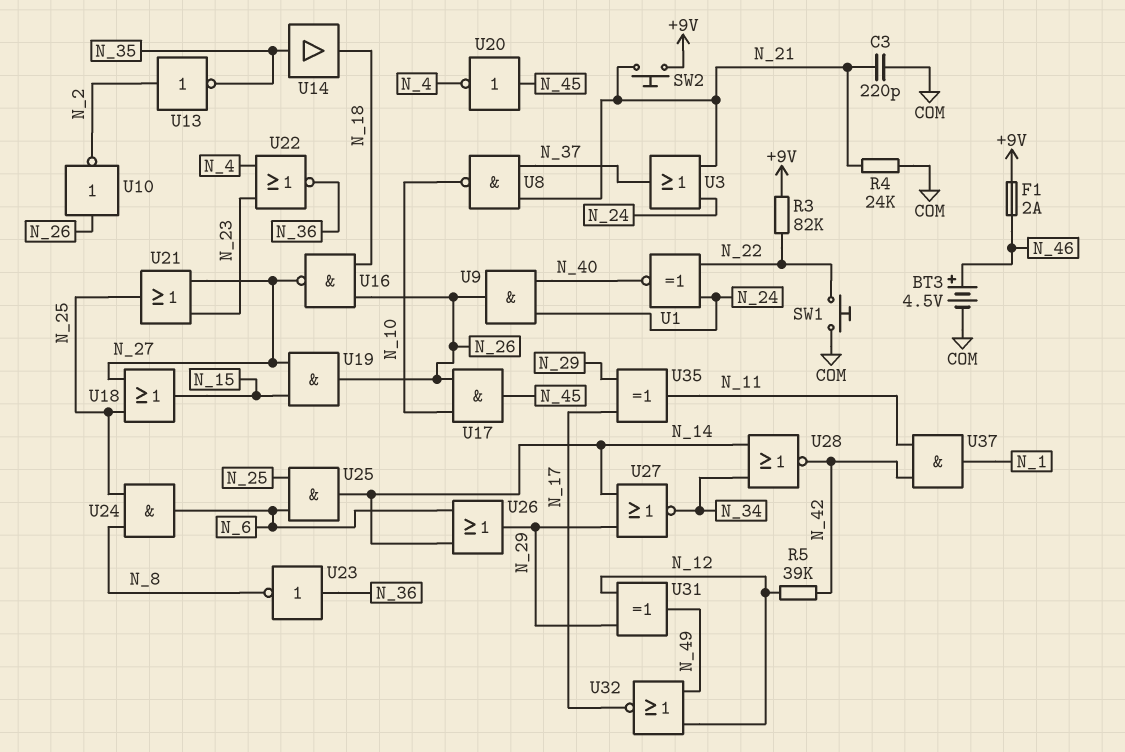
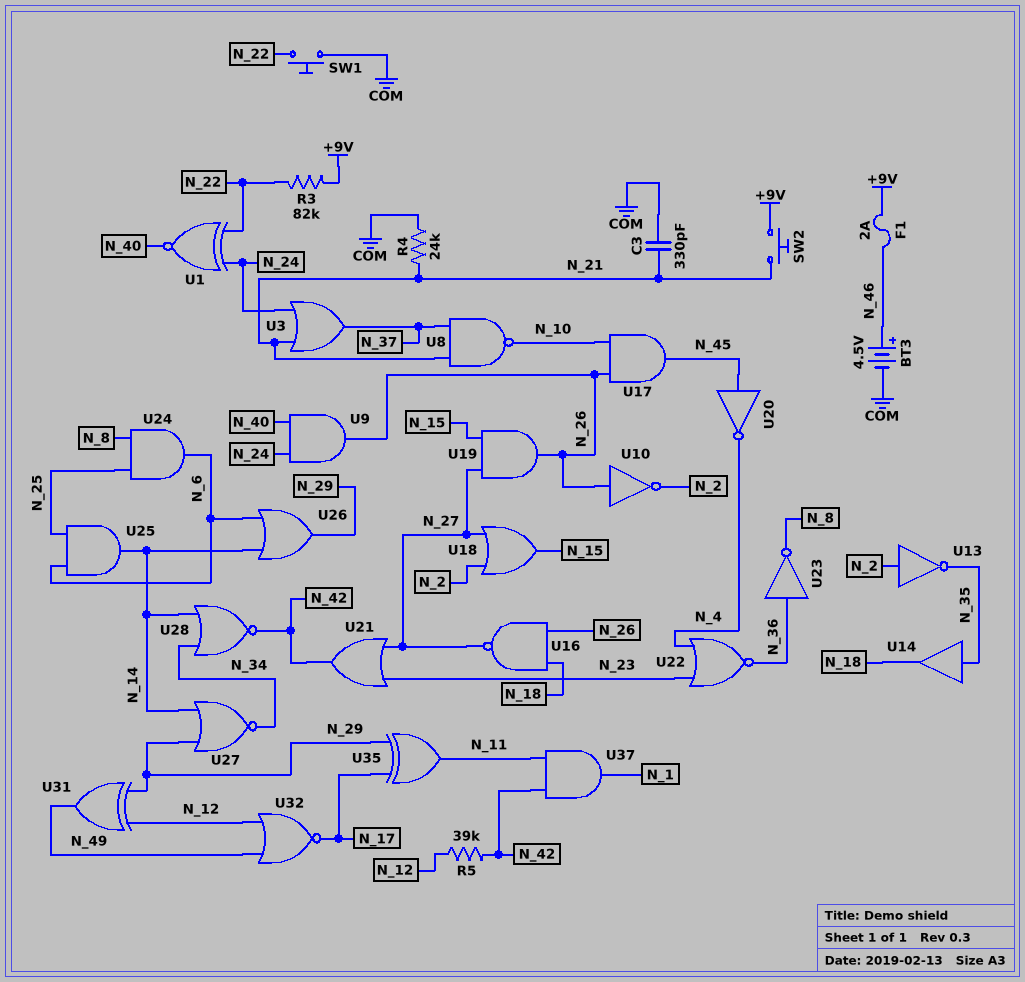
C3: 220pF (COM, N_21) -> 330pF (COM, N_21)
U18: OR (in N_25, in N_27, out N_15) -> OR (in N_2, in N_27, out N_15)
U21: OR (in N_23, in N_27, out N_25) -> OR (in N_23, in N_27, out N_42)

